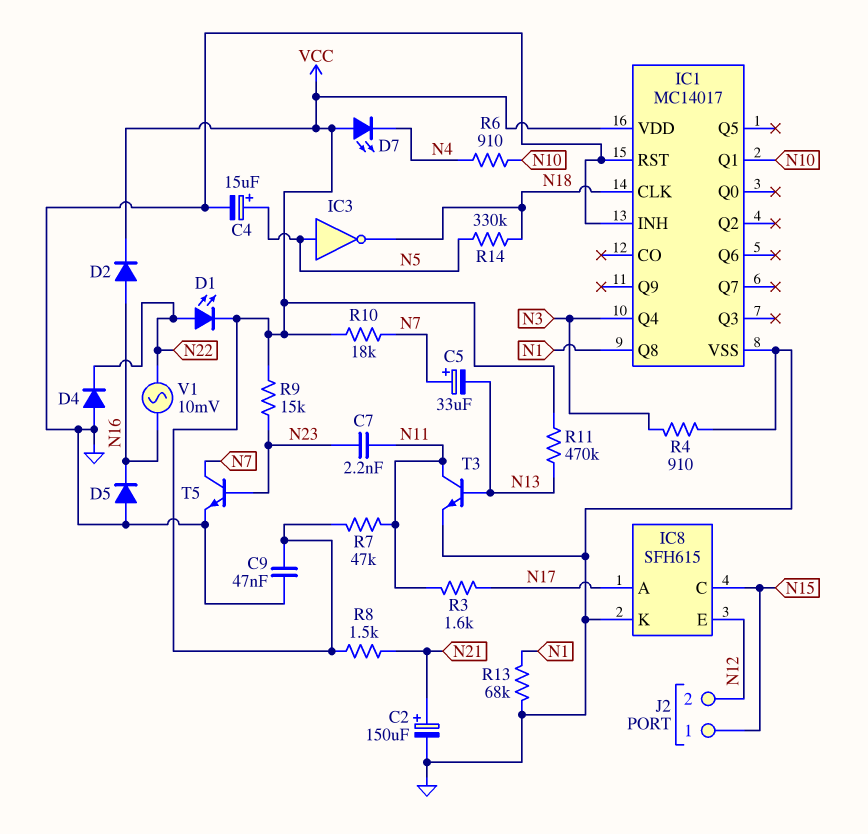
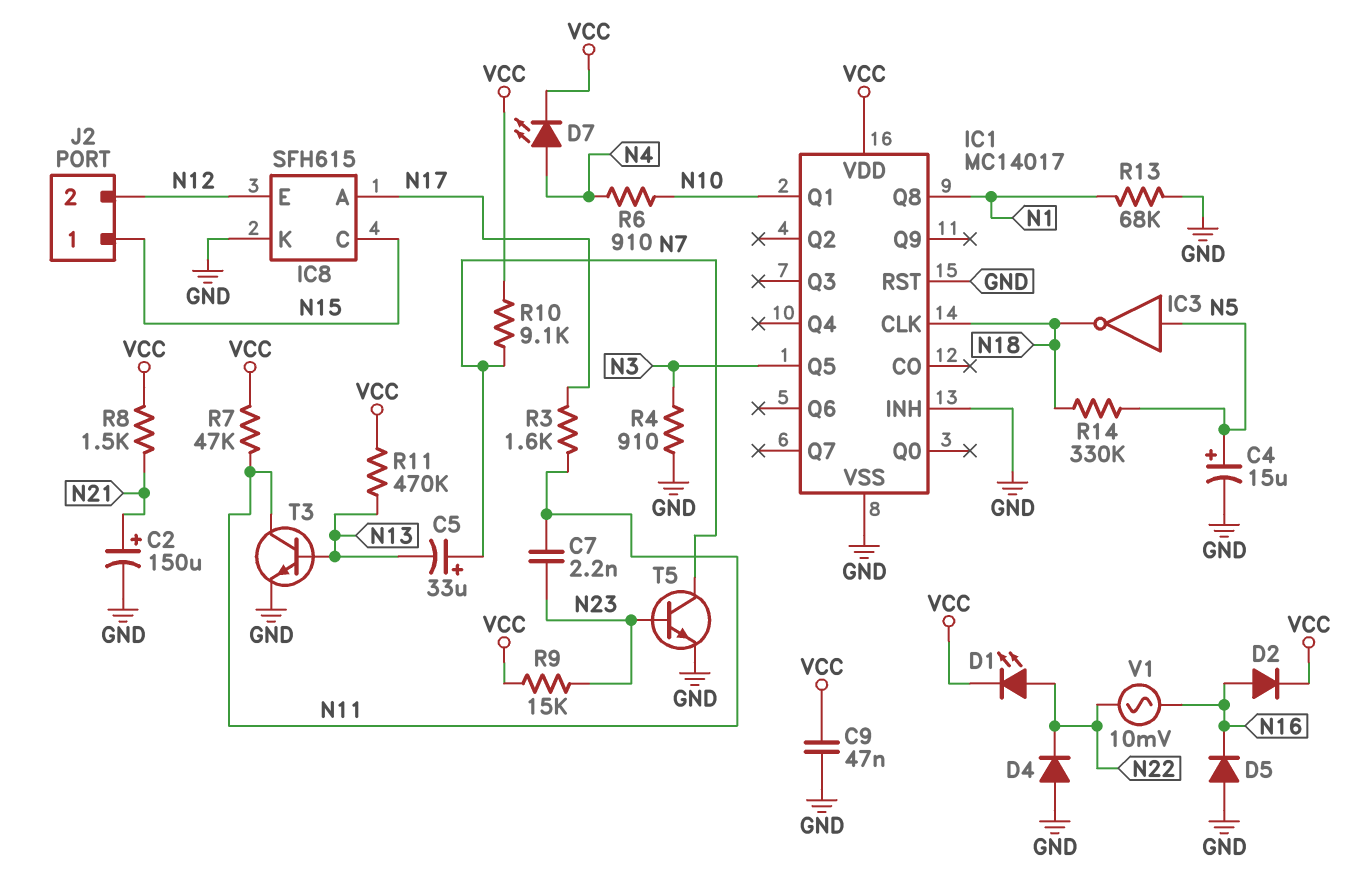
D7: LED (A VCC, K N4) -> LED (A N4, K VCC)
IC1 pin Q4: N3 -> none
IC1 pin Q5: none -> N3
R10: 18k (N7, VCC) -> 9.1k (N7, VCC)

